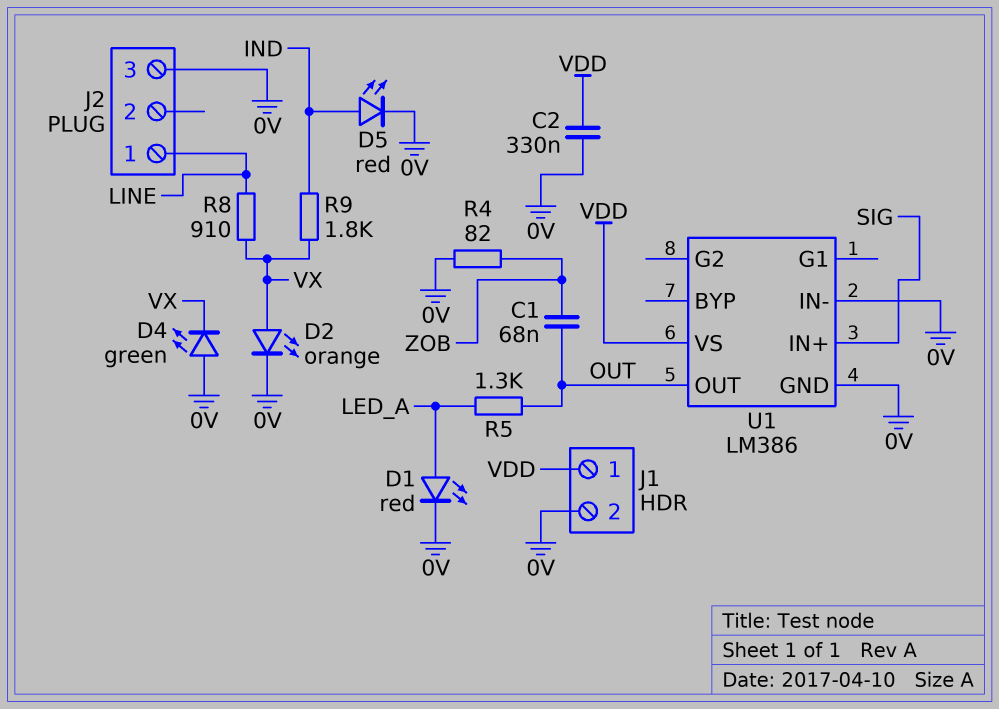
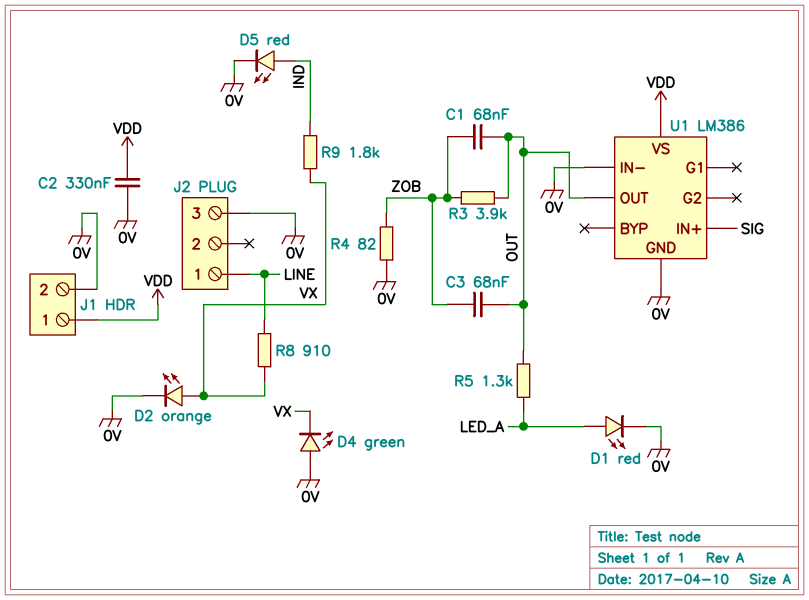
C3: none -> 68nF (OUT, ZOB)
R3: none -> 3.9k (OUT, ZOB)

